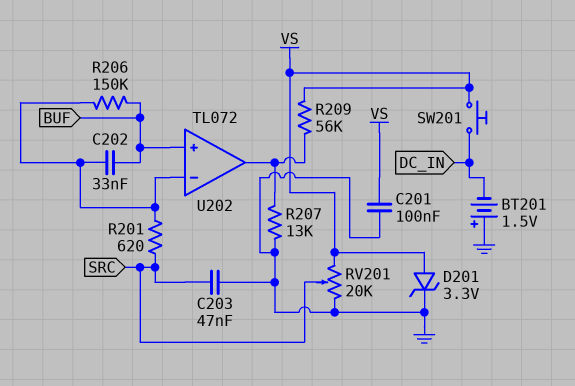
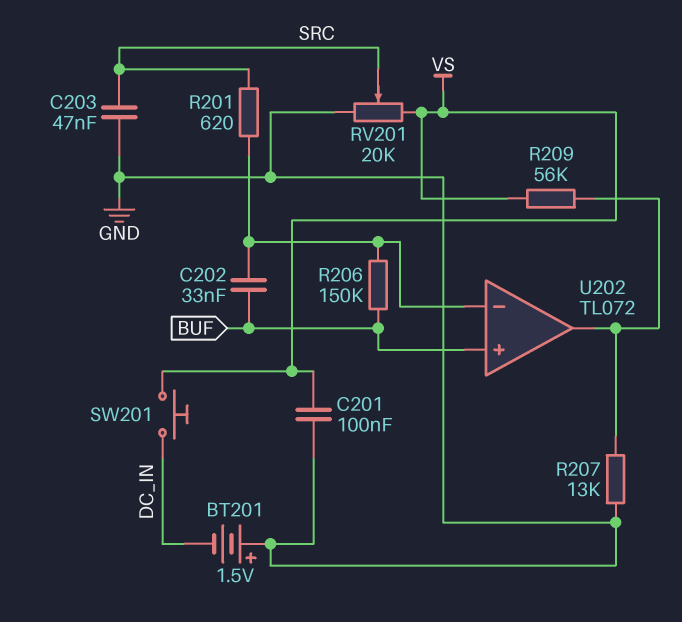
D201: zener 3.3V (A VS, K GND) -> none

